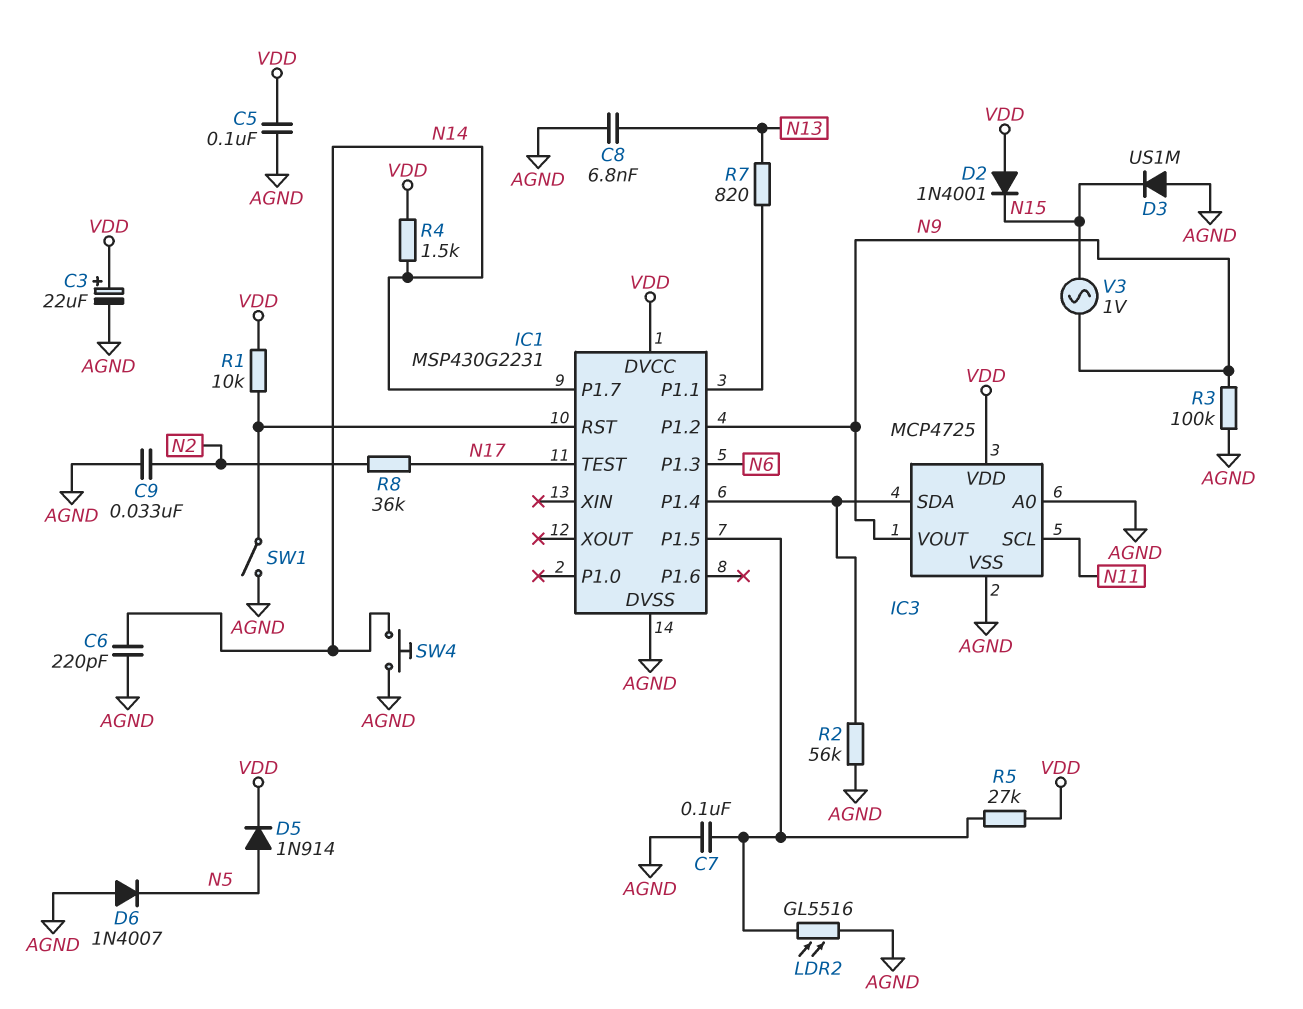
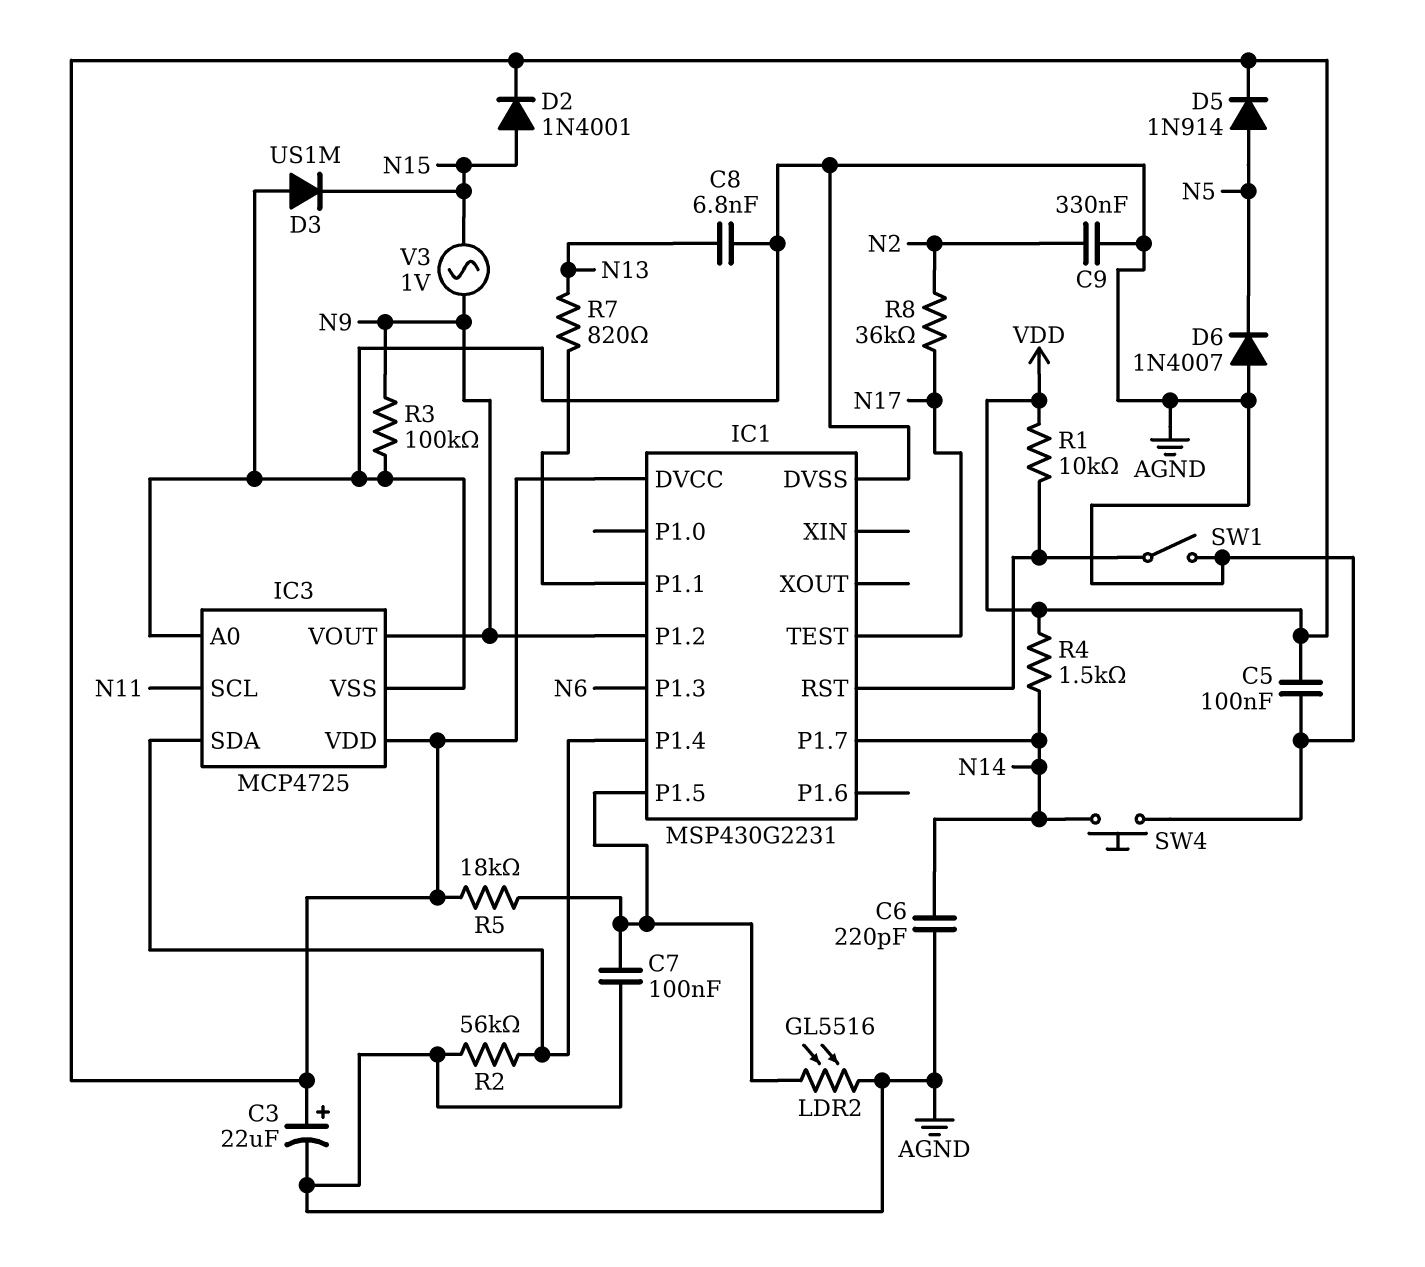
C9: 33nF (AGND, N2) -> 330nF (AGND, N2)
D2: diode 1N4001 (A VDD, K N15) -> diode 1N4001 (A N15, K VDD)
R5: 27k (IC1/P1.5, VDD) -> 18k (IC1/P1.5, VDD)

